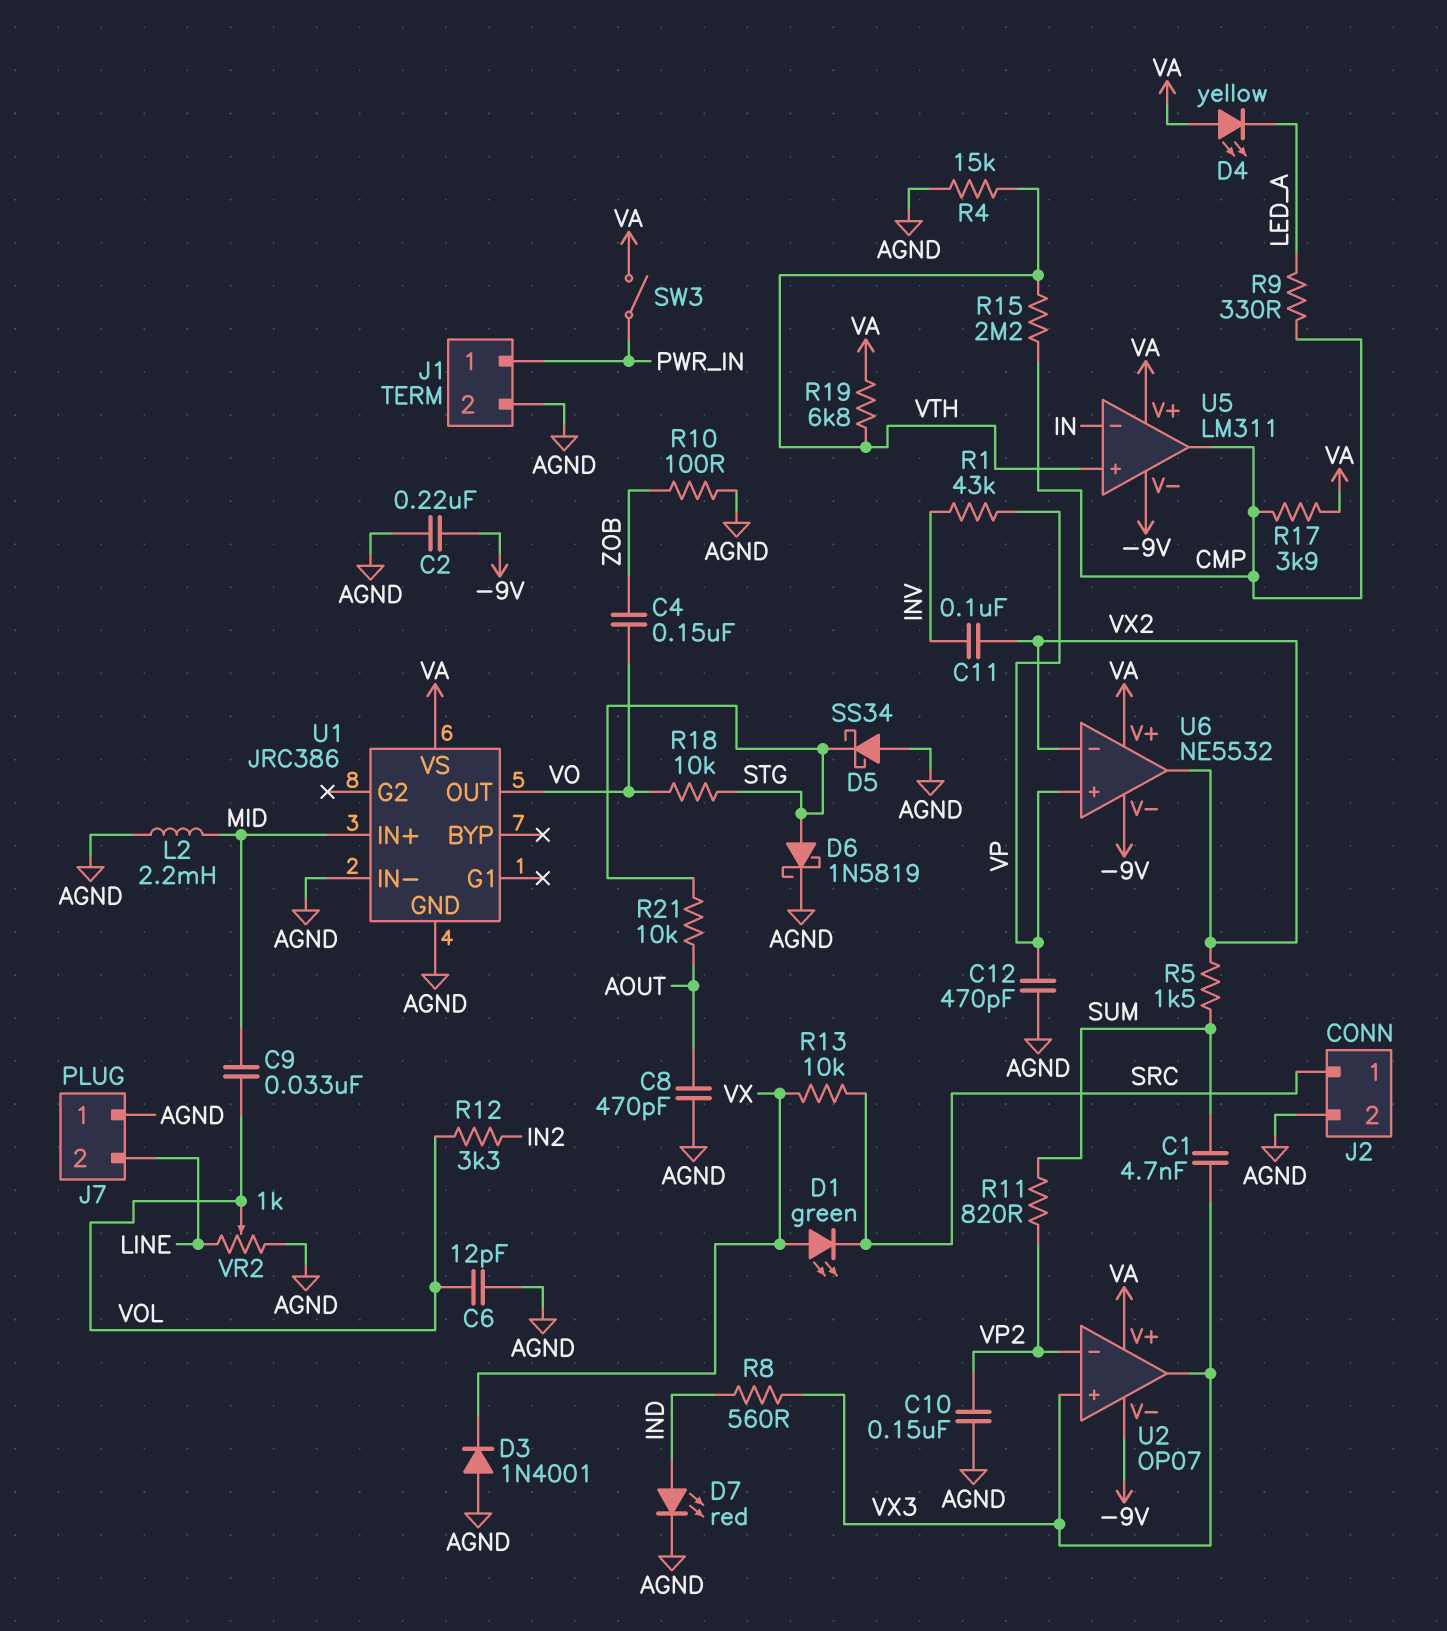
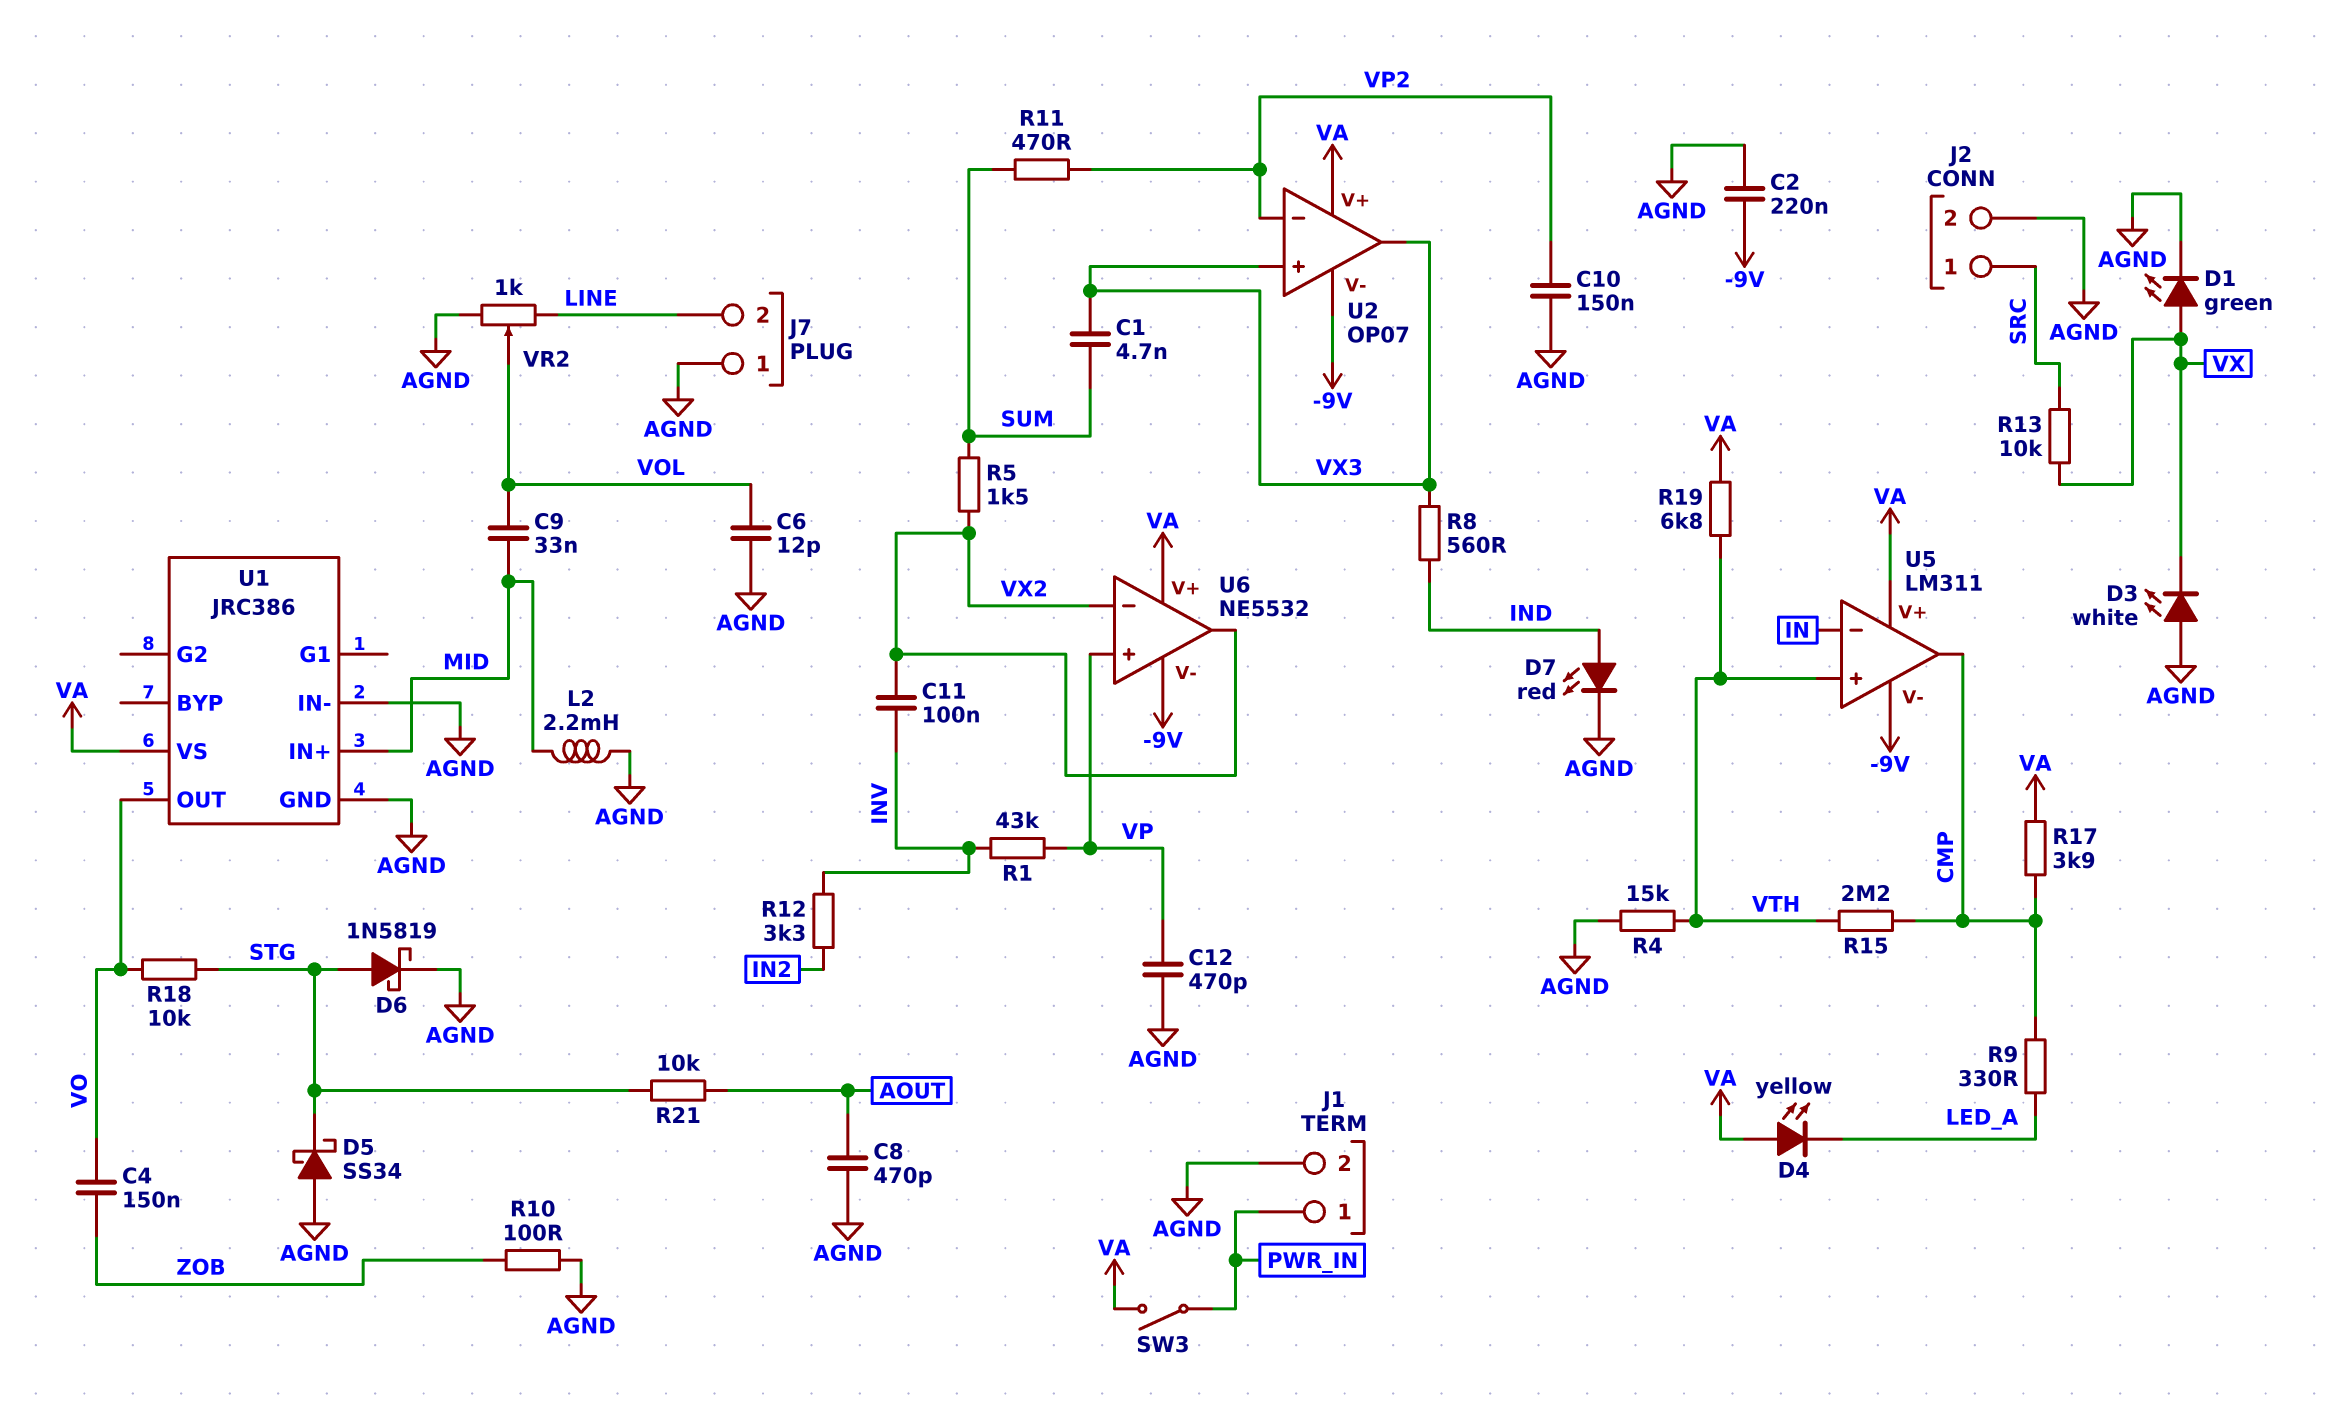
D1: LED green (A VX, K SRC) -> LED green (A VX, K AGND)
D3: diode 1N4001 (A AGND, K VX) -> LED white (A AGND, K VX)
R11: 820 (SUM, VP2) -> 470 (SUM, VP2)
R12: 3.3k (IN2, VOL) -> 3.3k (IN2, INV)

